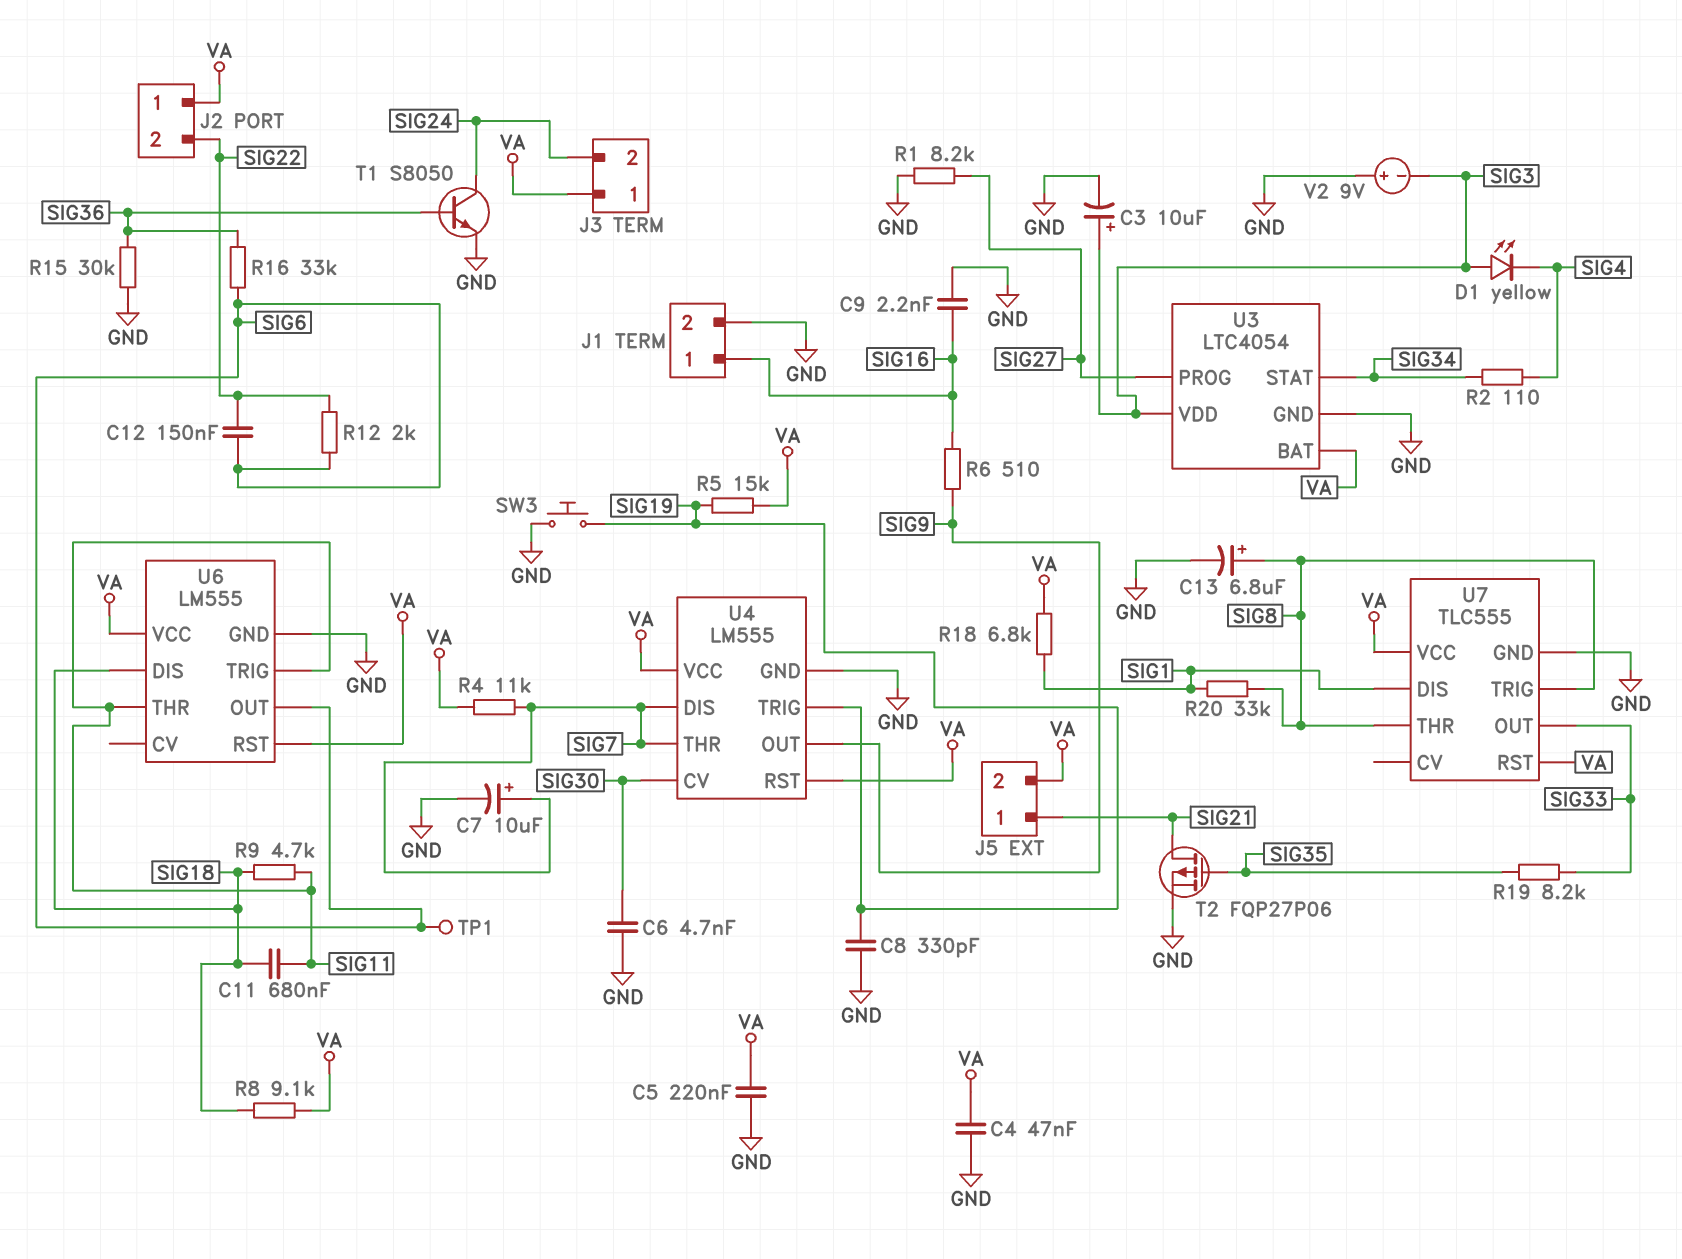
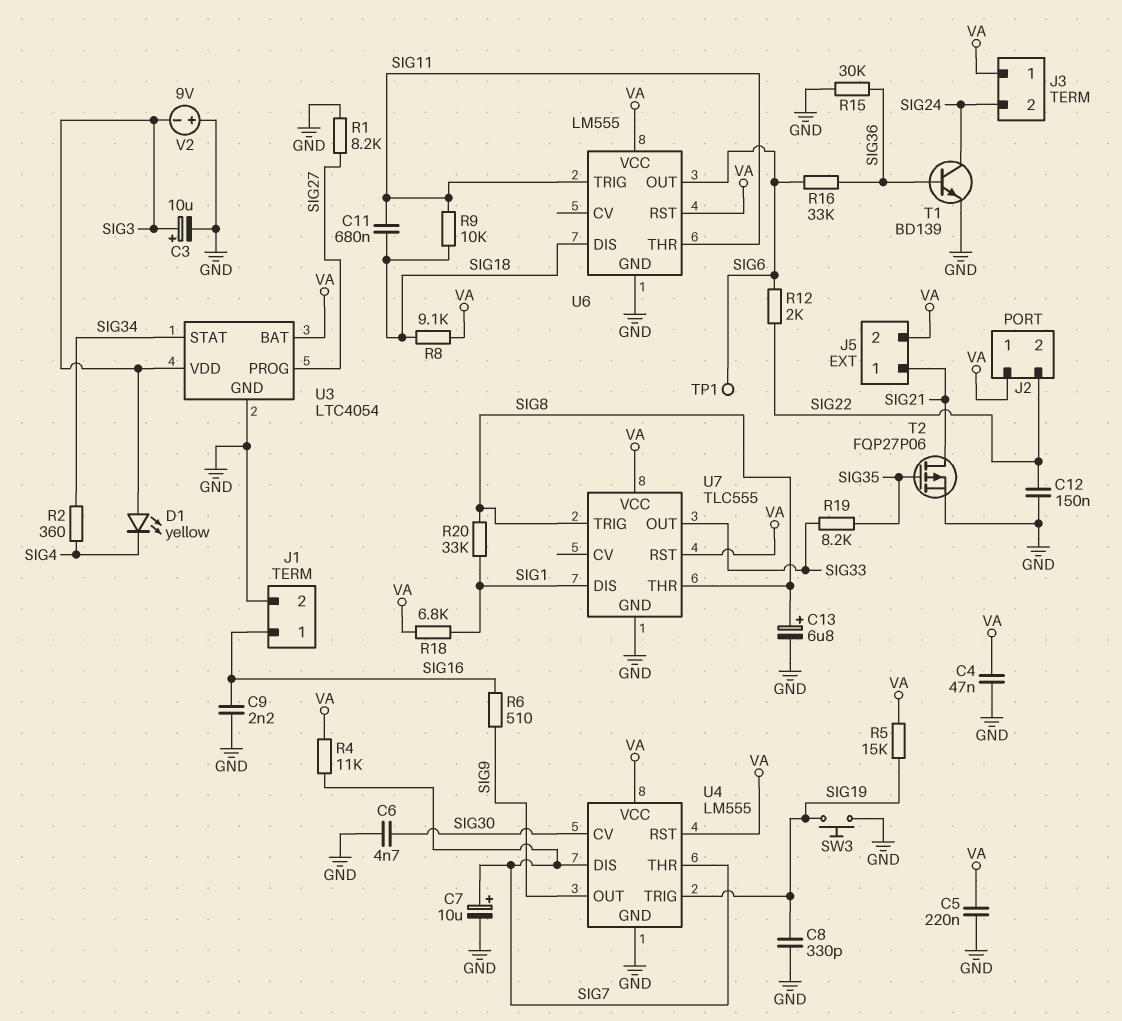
C12: 150nF (SIG6, SIG22) -> 150nF (GND, SIG22)
R2: 110 (SIG4, SIG34) -> 360 (SIG4, SIG34)
R9: 4.7k (SIG11, SIG18) -> 10k (SIG11, SIG18)
T1: NPN S8050 (B SIG36, C SIG24, E GND) -> NPN BD139 (B SIG36, C SIG24, E GND)

